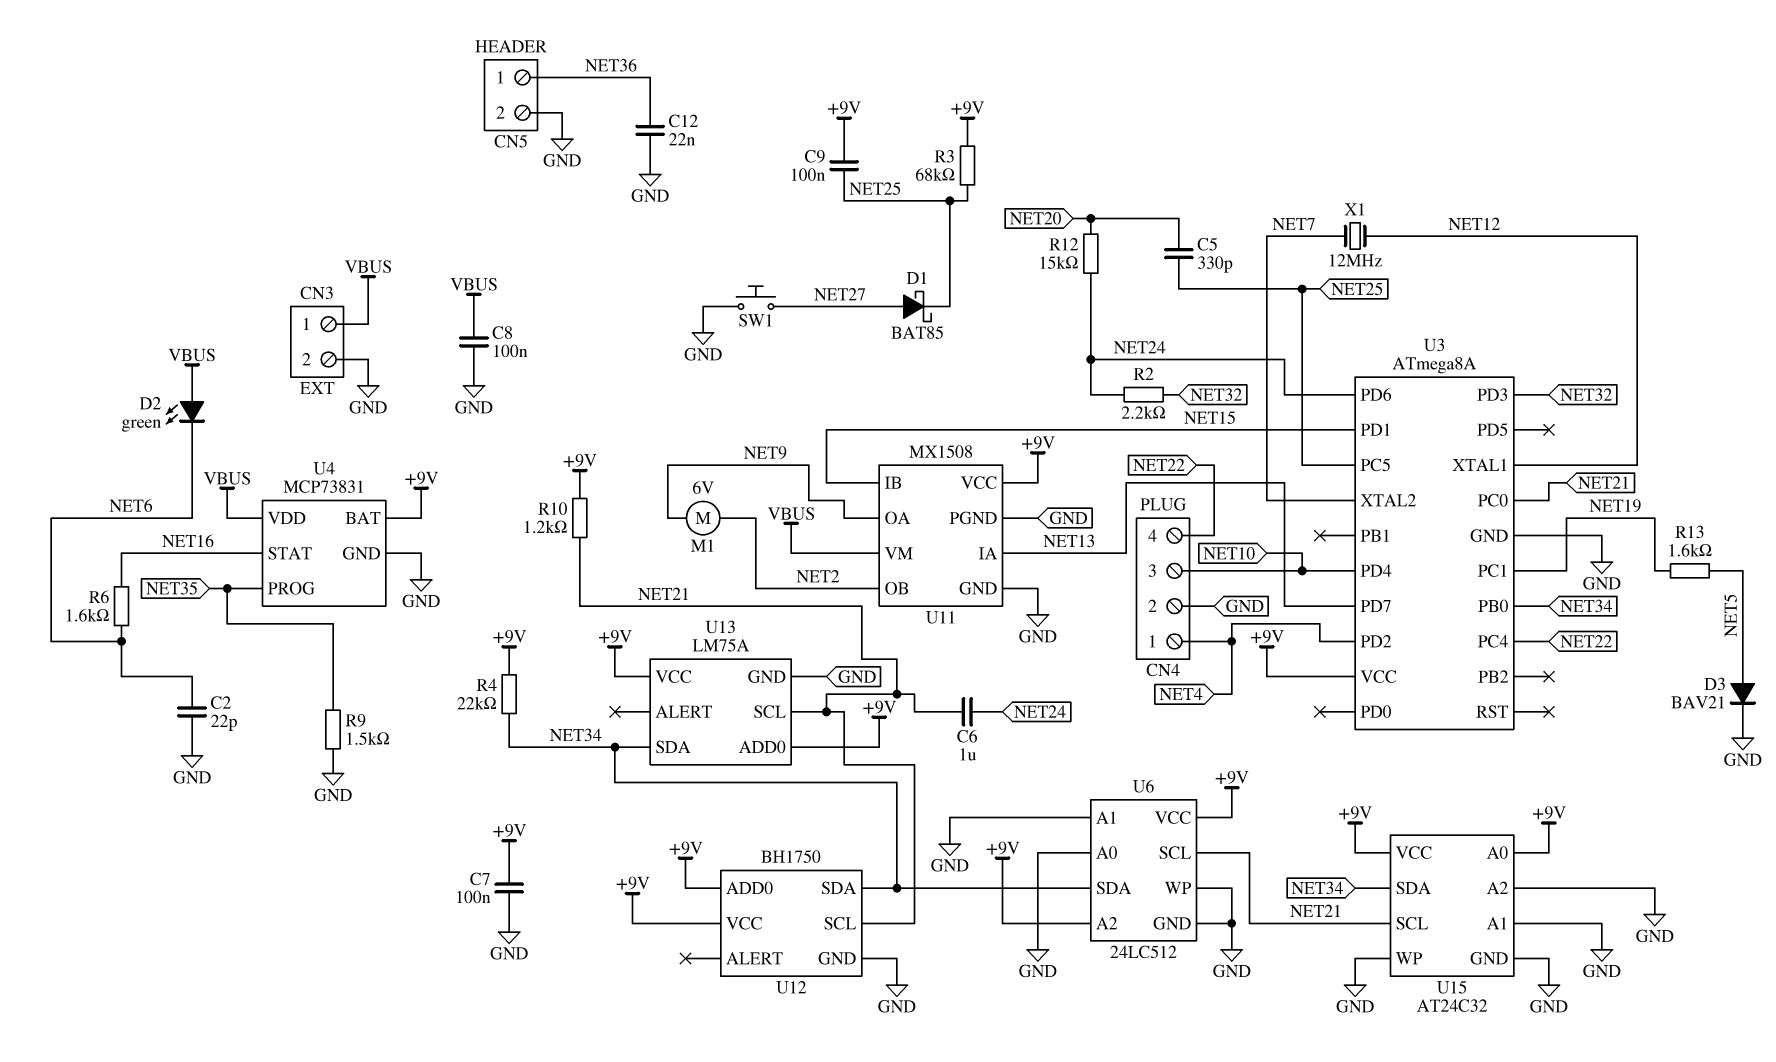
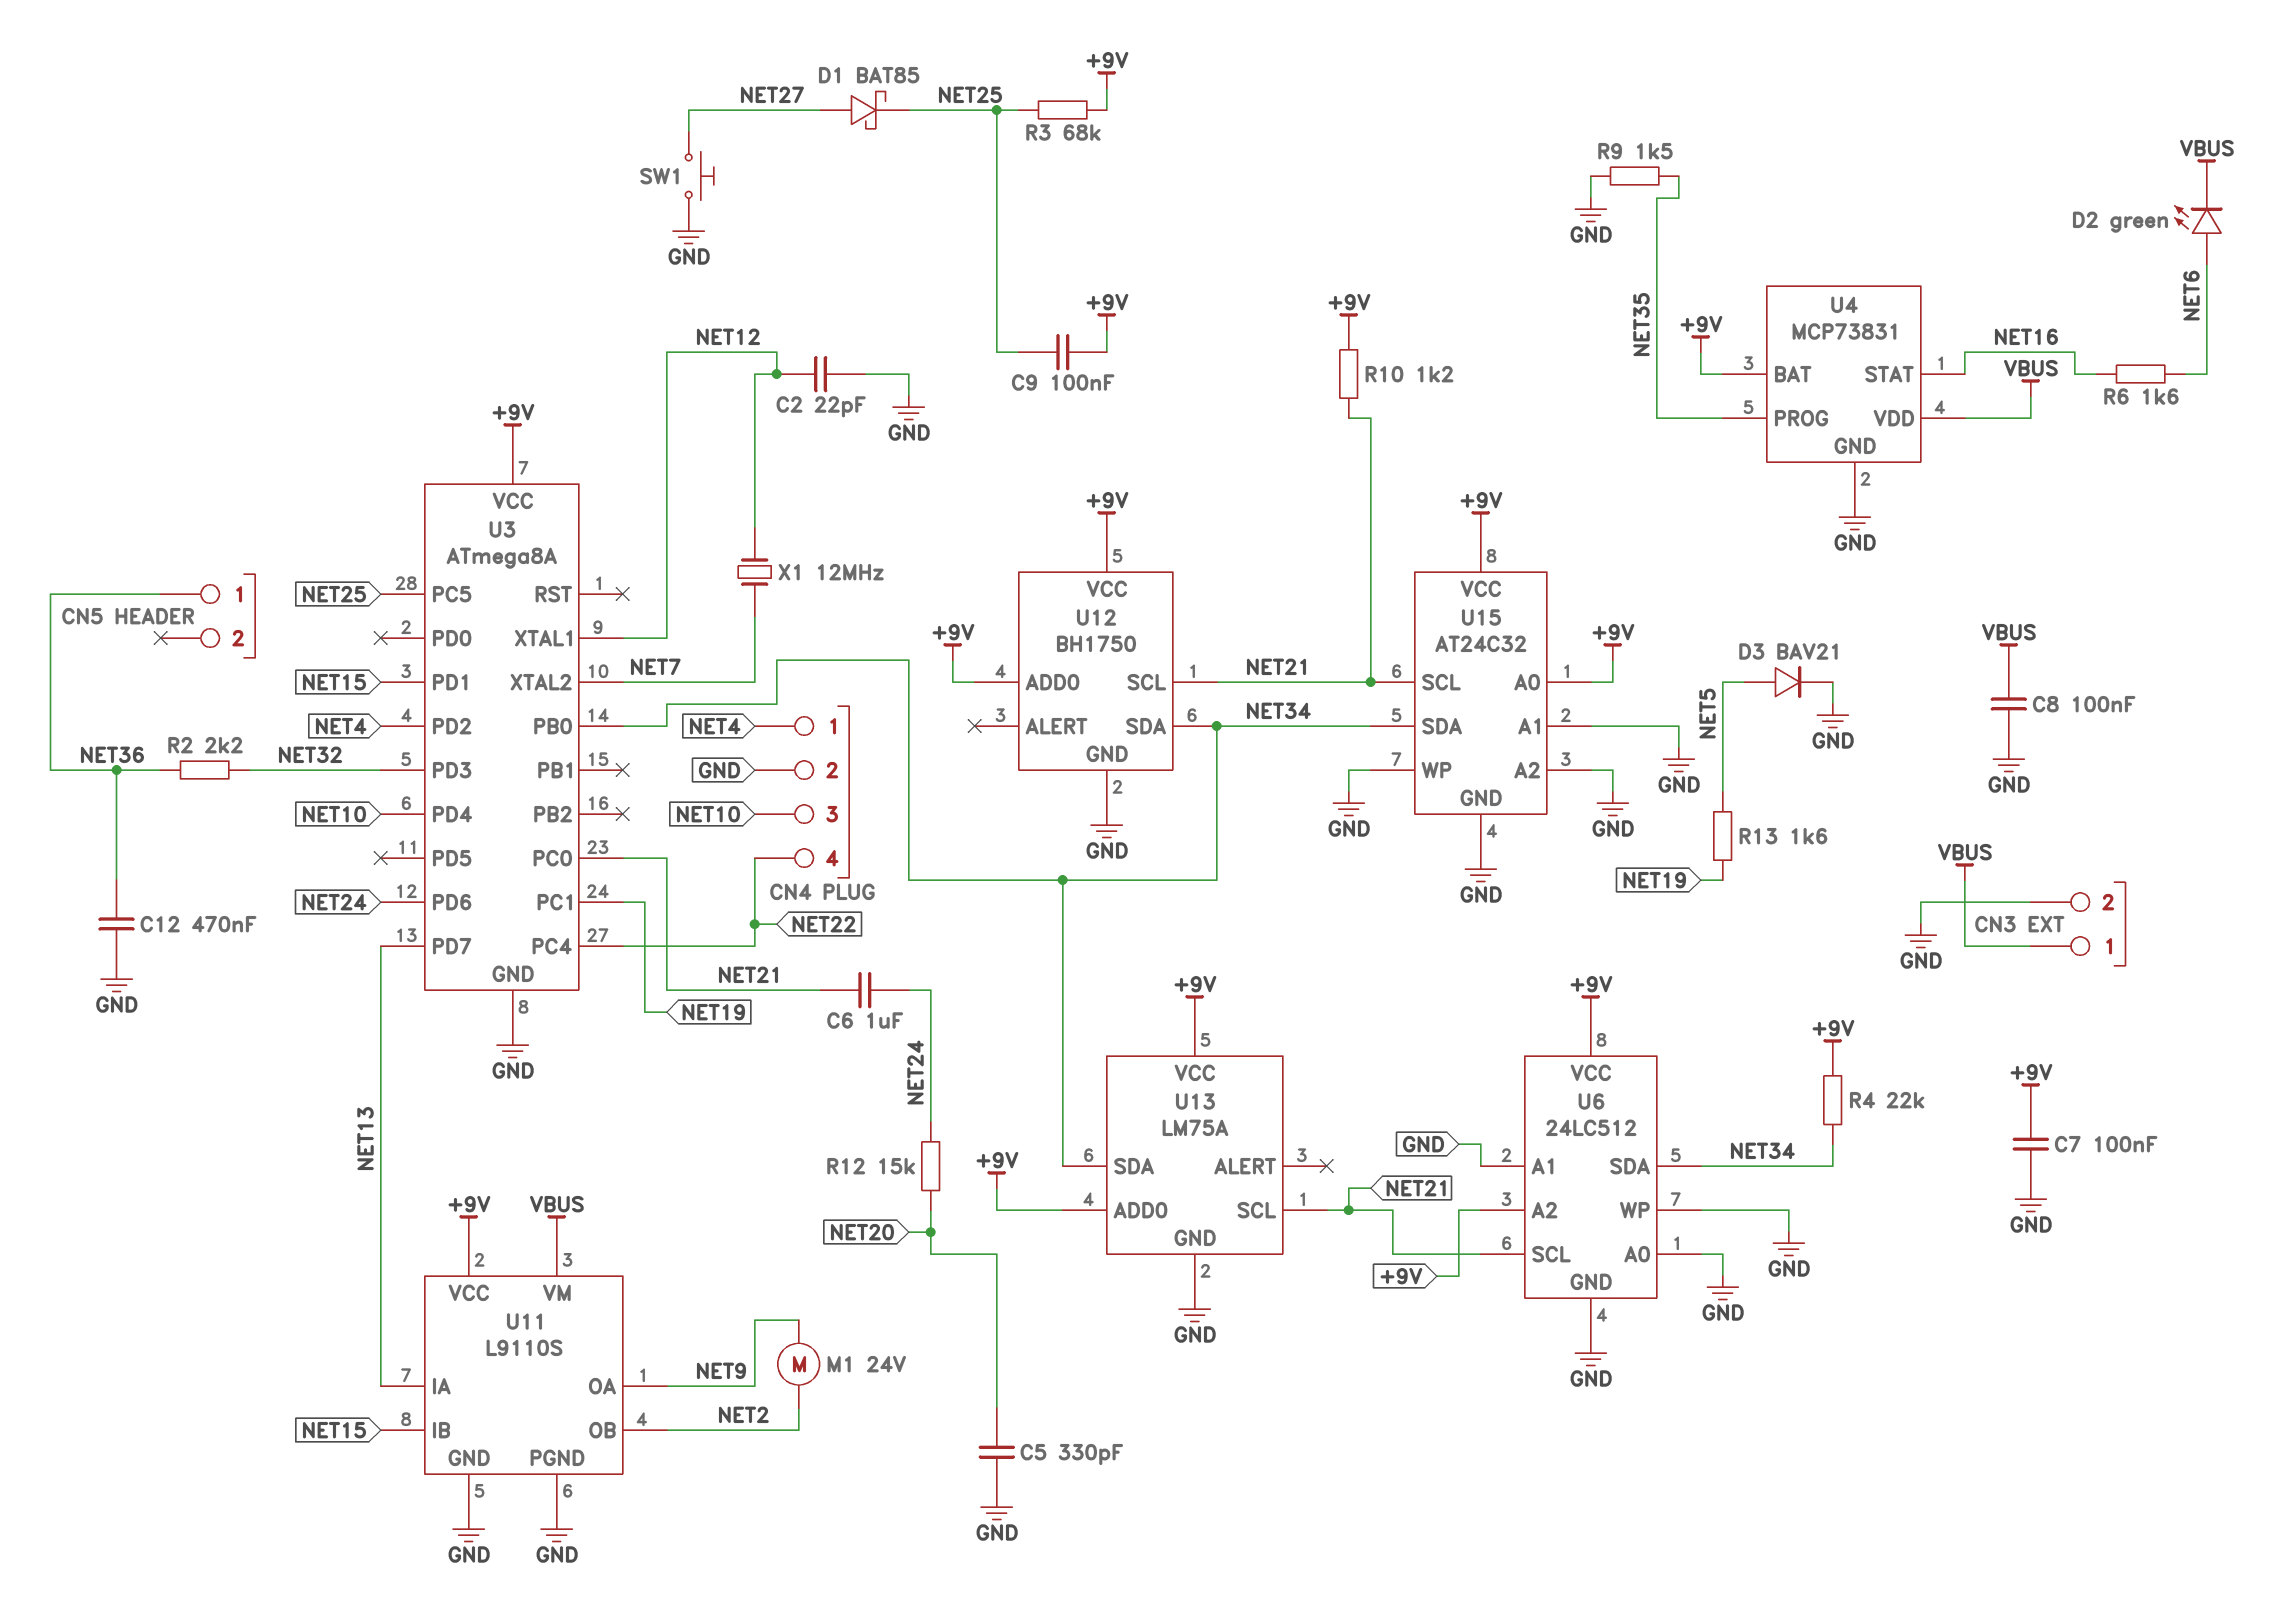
C2: 22pF (GND, NET6) -> 22pF (GND, NET12)
C5: 330pF (NET20, NET25) -> 330pF (GND, NET20)
C12: 22nF (GND, NET36) -> 470nF (GND, NET36)
CN5 pin 2: GND -> none
D2: LED green (A VBUS, K NET6) -> LED green (A NET6, K VBUS)
M1: motor 6V (NET2, NET9) -> motor 24V (NET2, NET9)
R2: 2.2k (NET24, NET32) -> 2.2k (NET32, NET36)
U11: MX1508 -> L9110S

